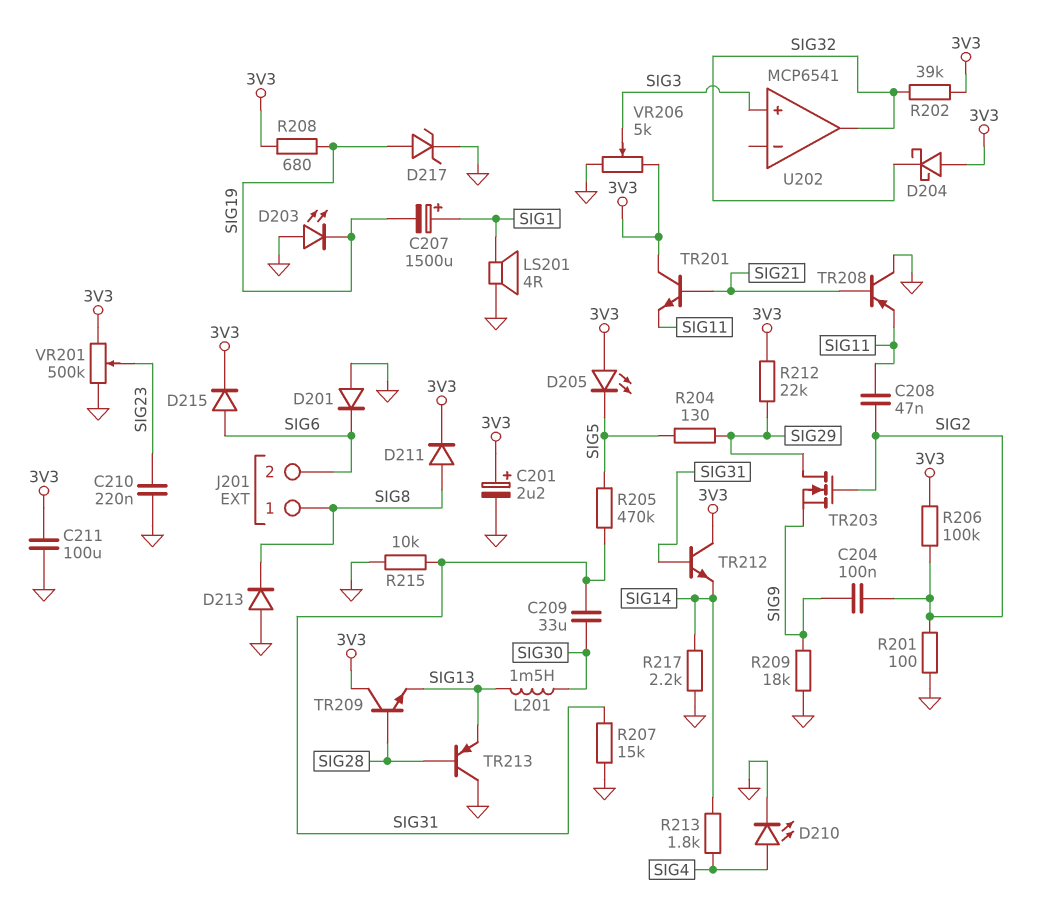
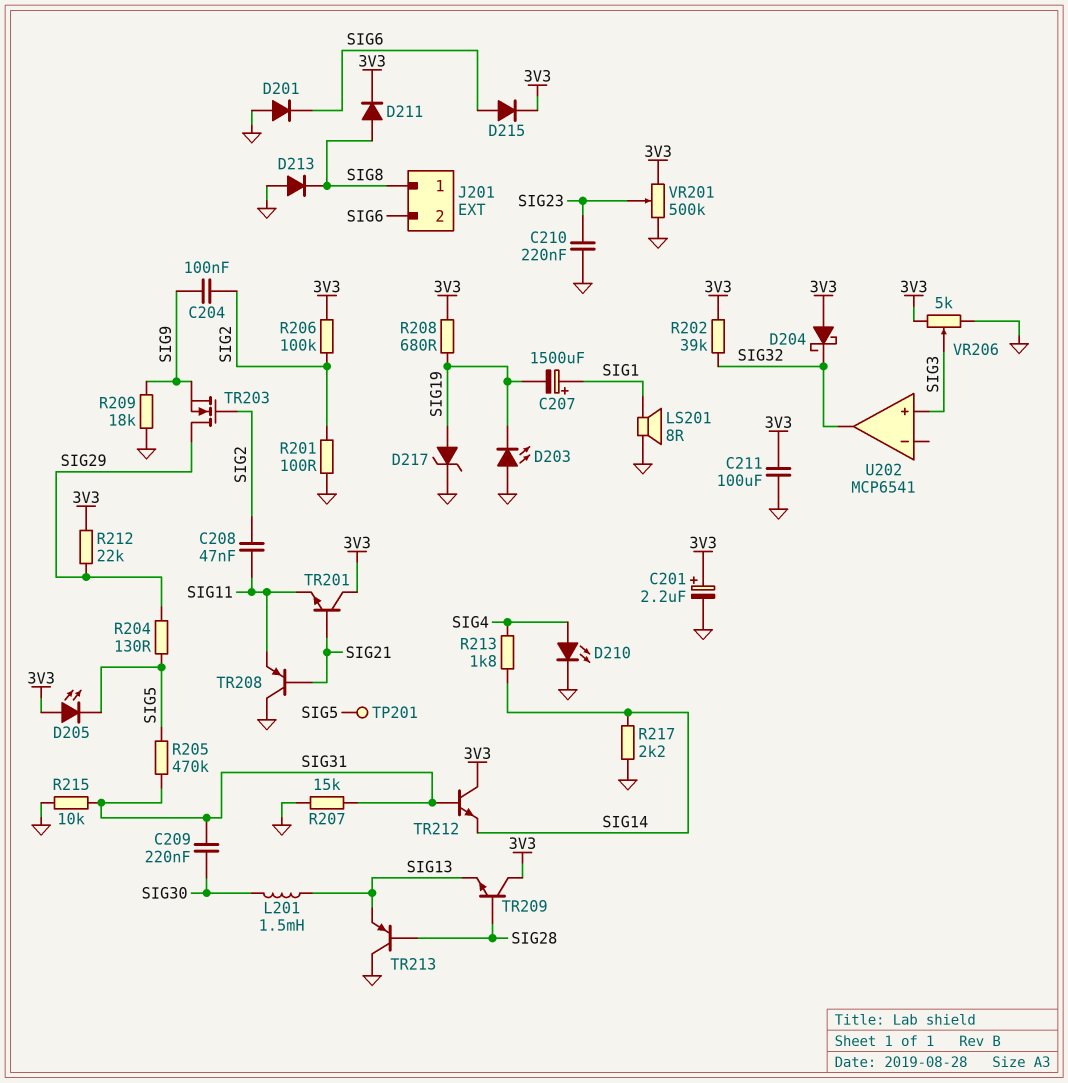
C209: 33uF (SIG30, SIG31) -> 220nF (SIG30, SIG31)
LS201: speaker 4R (GND, SIG1) -> speaker 8R (GND, SIG1)
TP201: none -> test point (SIG5)

